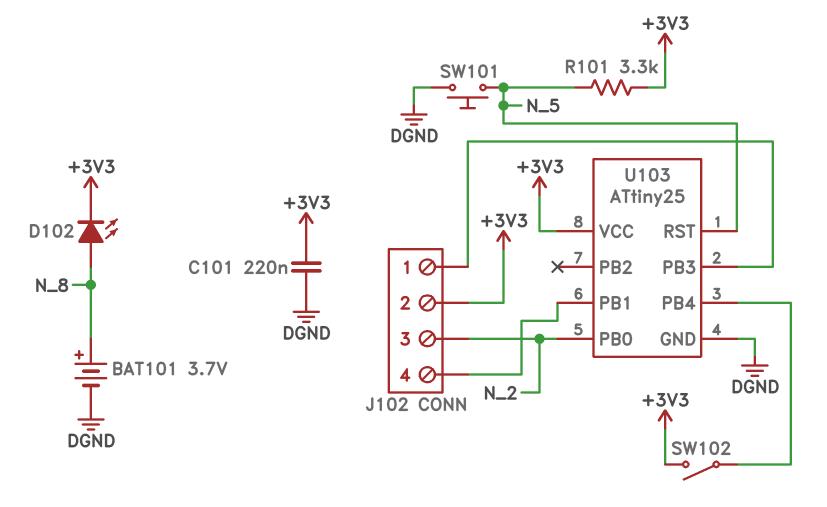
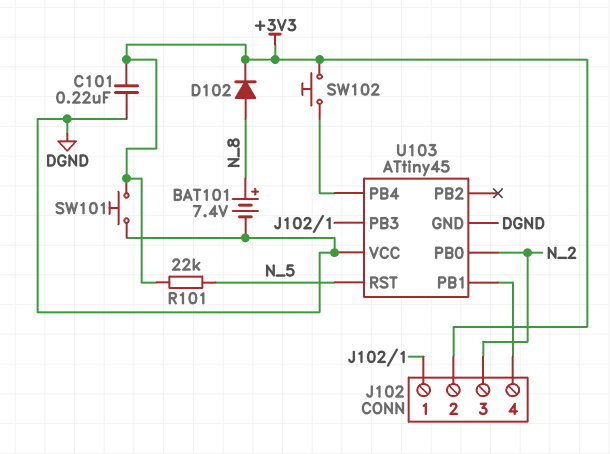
BAT101: 3.7V (plus N_8, minus DGND) -> 7.4V (plus N_8, minus DGND)
D102: LED (A N_8, K +3V3) -> diode (A N_8, K +3V3)
R101: 3.3k (+3V3, N_5) -> 22k (+3V3, N_5)
SW101: button (DGND, N_5) -> button (+3V3, DGND)
SW102: switch (+3V3, U103/PB4) -> button (+3V3, U103/PB4)
U103: ATtiny25 -> ATtiny45
U103 pin VCC: +3V3 -> DGND

